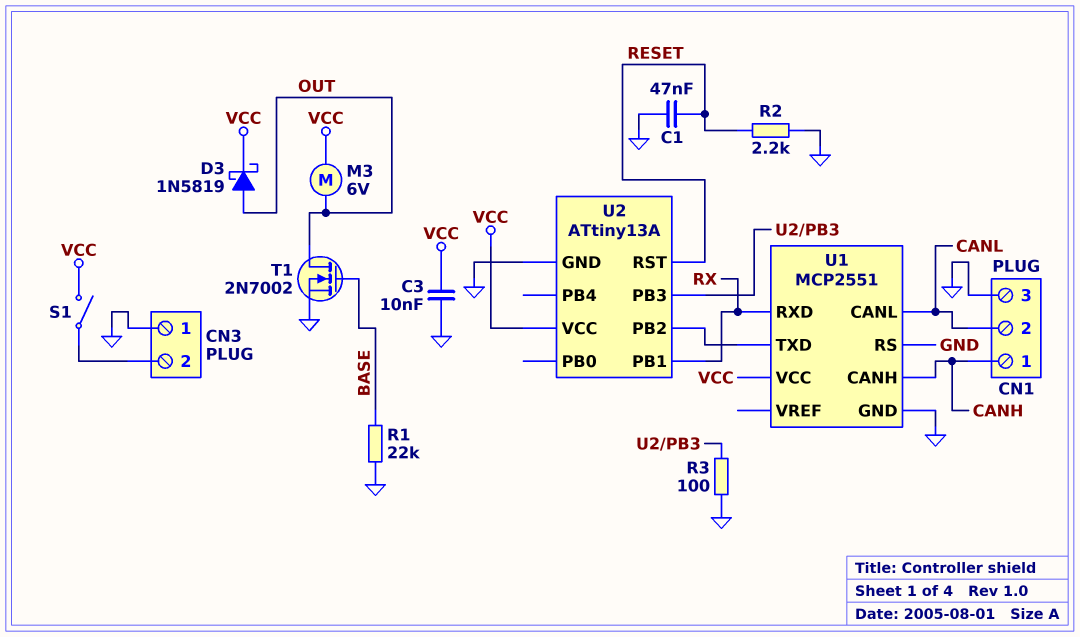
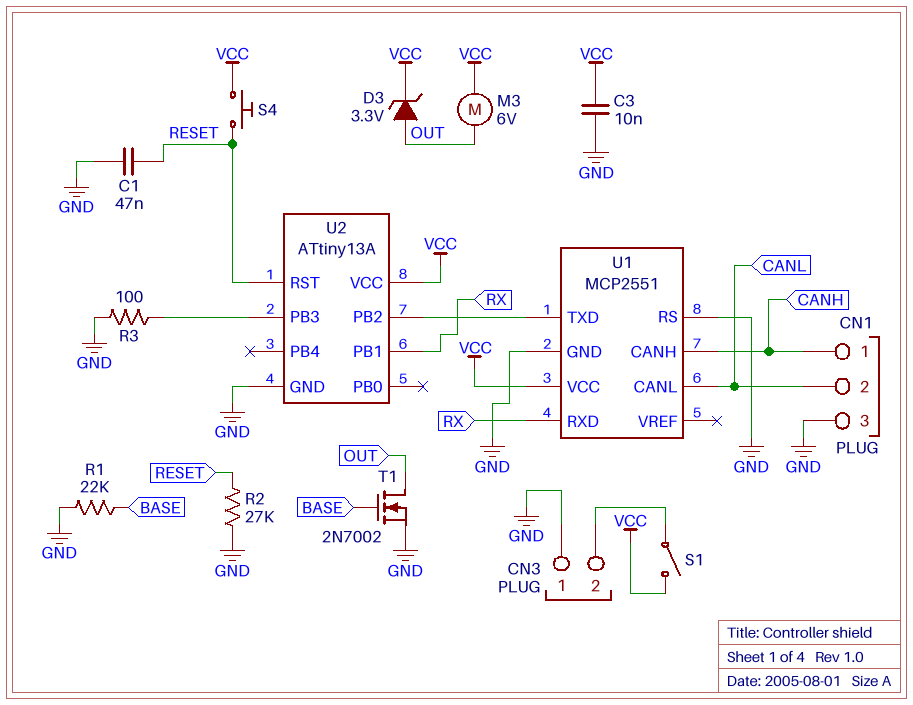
D3: schottky 1N5819 (A OUT, K VCC) -> zener 3.3V (A OUT, K VCC)
R2: 2.2k (GND, RESET) -> 27k (GND, RESET)
S4: none -> button (RESET, VCC)

